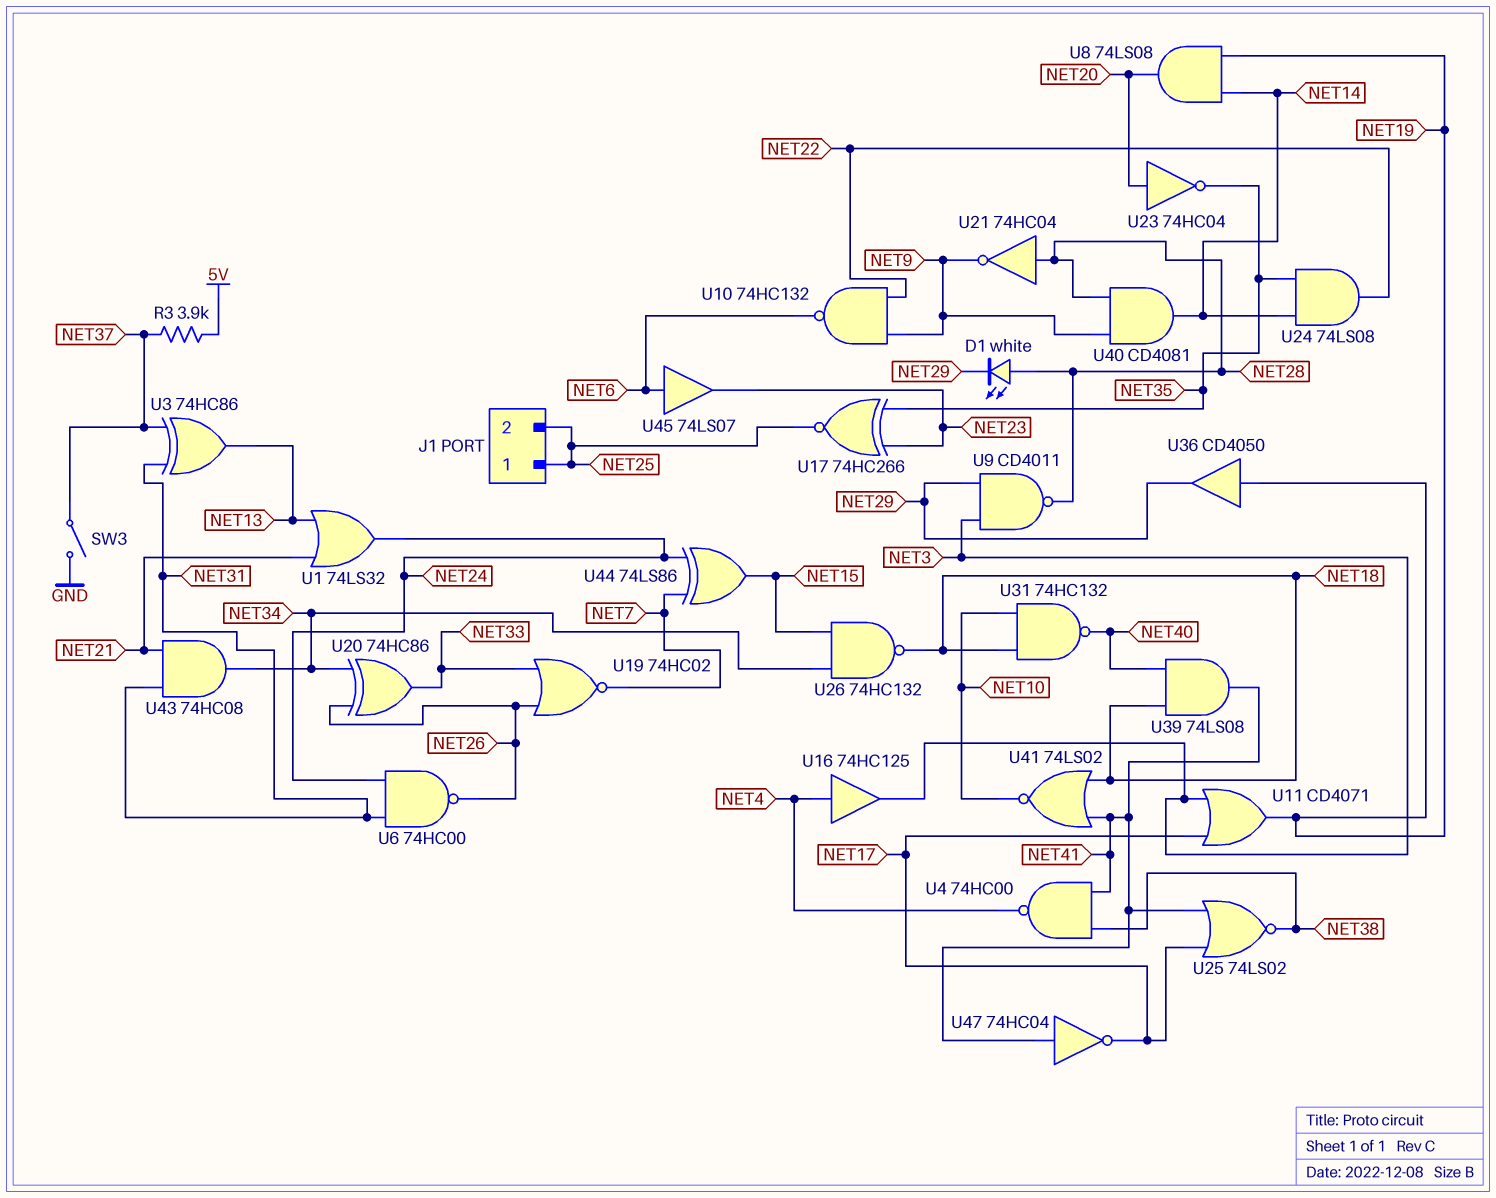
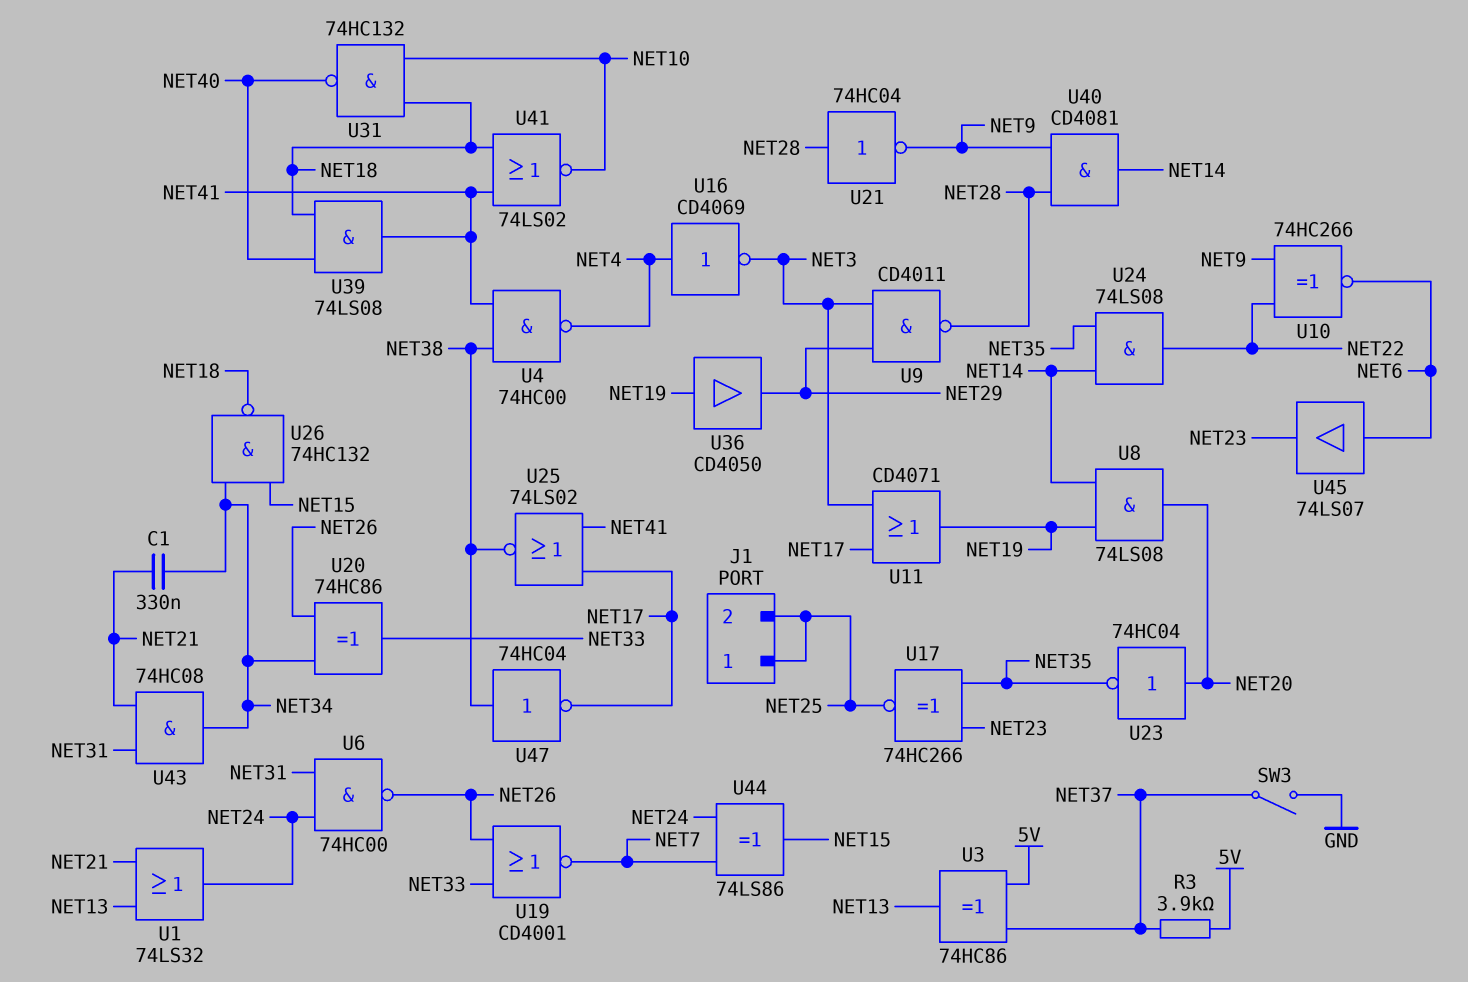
C1: none -> 330nF (NET21, NET34)
D1: LED white (A NET28, K NET29) -> none
U3: XOR 74HC86 (in NET31, in NET37, out NET13) -> XOR 74HC86 (in 5V, in NET37, out NET13)
U10: NAND 74HC132 (in NET9, in NET22, out NET6) -> XNOR 74HC266 (in NET9, in NET22, out NET6)
U16: buffer 74HC125 (in NET4, out NET3) -> NOT CD4069 (in NET4, out NET3)
U19: NOR 74HC02 (in NET26, in NET33, out NET7) -> NOR CD4001 (in NET26, in NET33, out NET7)
U47: NOT 74HC04 (in NET41, out NET17) -> NOT 74HC04 (in NET38, out NET17)

